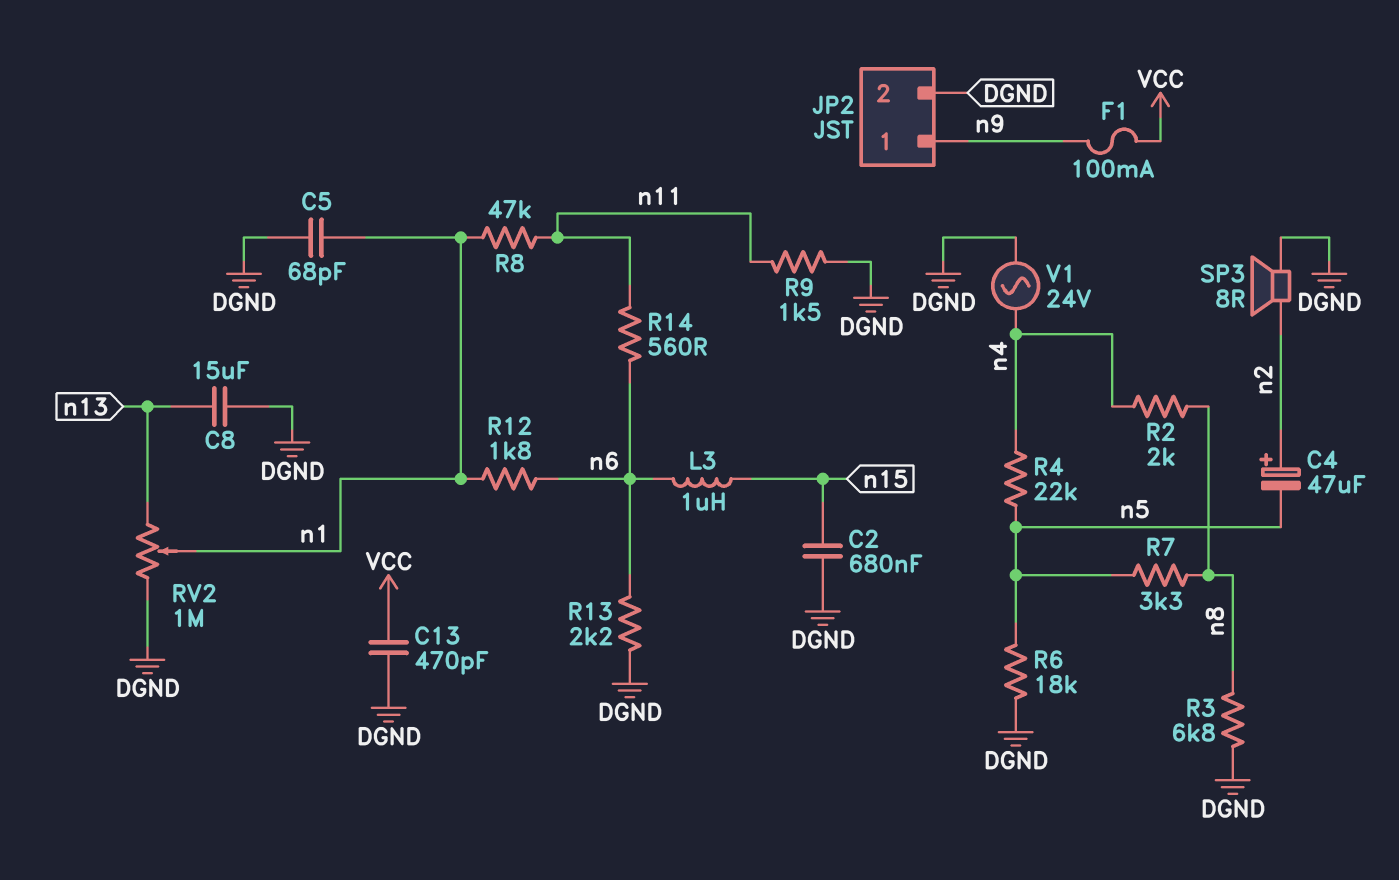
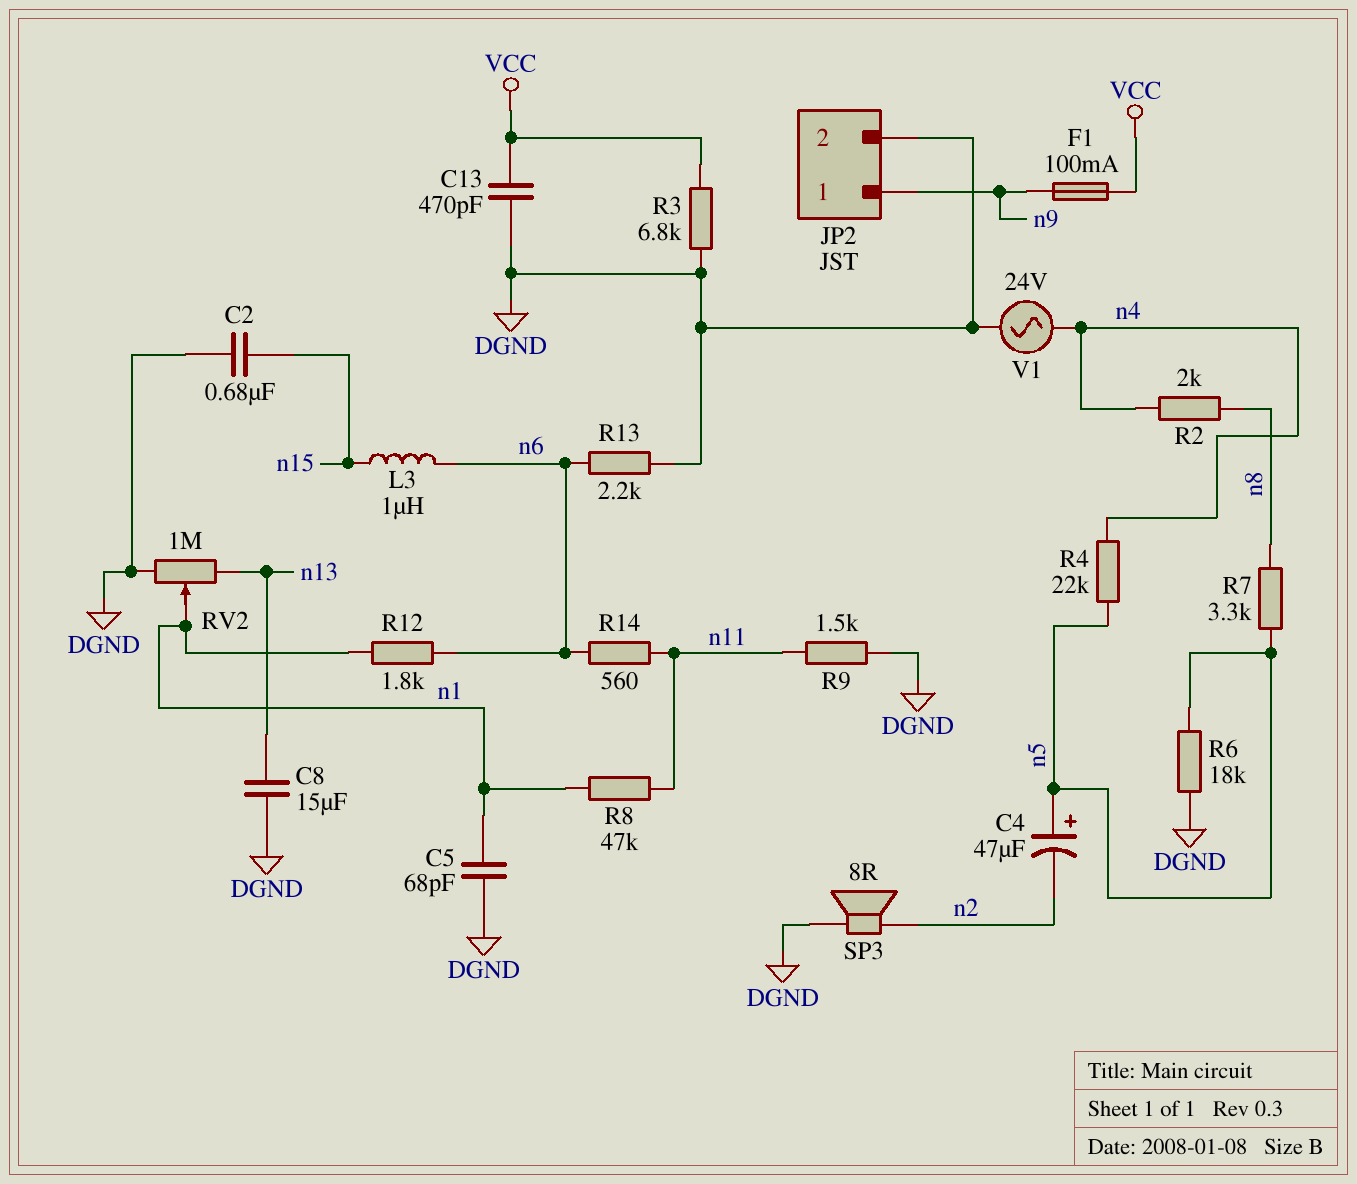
C4: 47uF (plus n2, minus n5) -> 47uF (plus n5, minus n2)
R3: 6.8k (DGND, n8) -> 6.8k (DGND, VCC)

